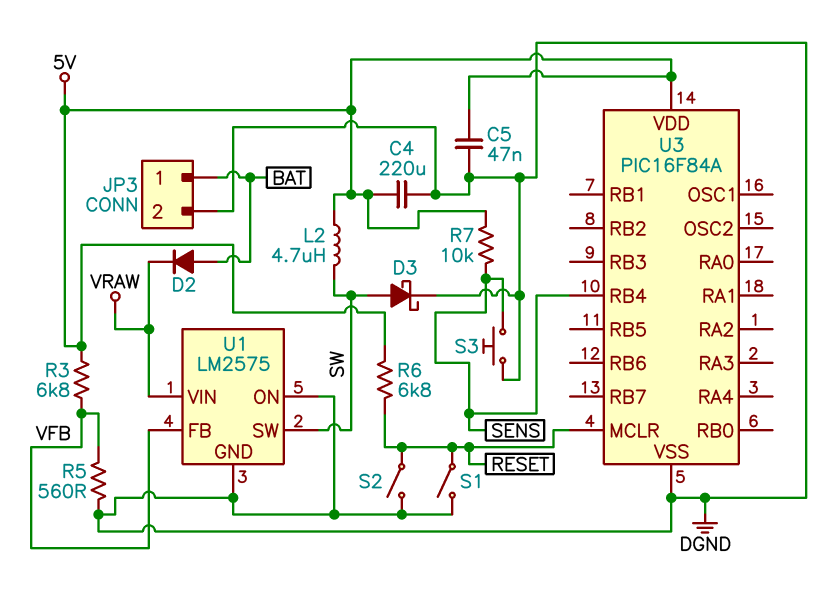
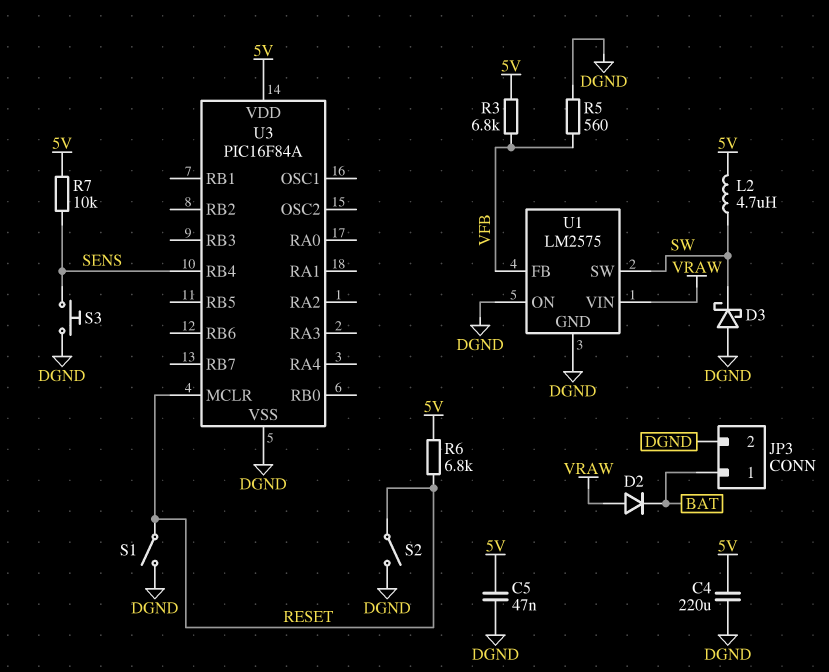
D2: diode (A BAT, K VRAW) -> diode (A VRAW, K BAT)
D3: schottky (A SW, K DGND) -> schottky (A DGND, K SW)

